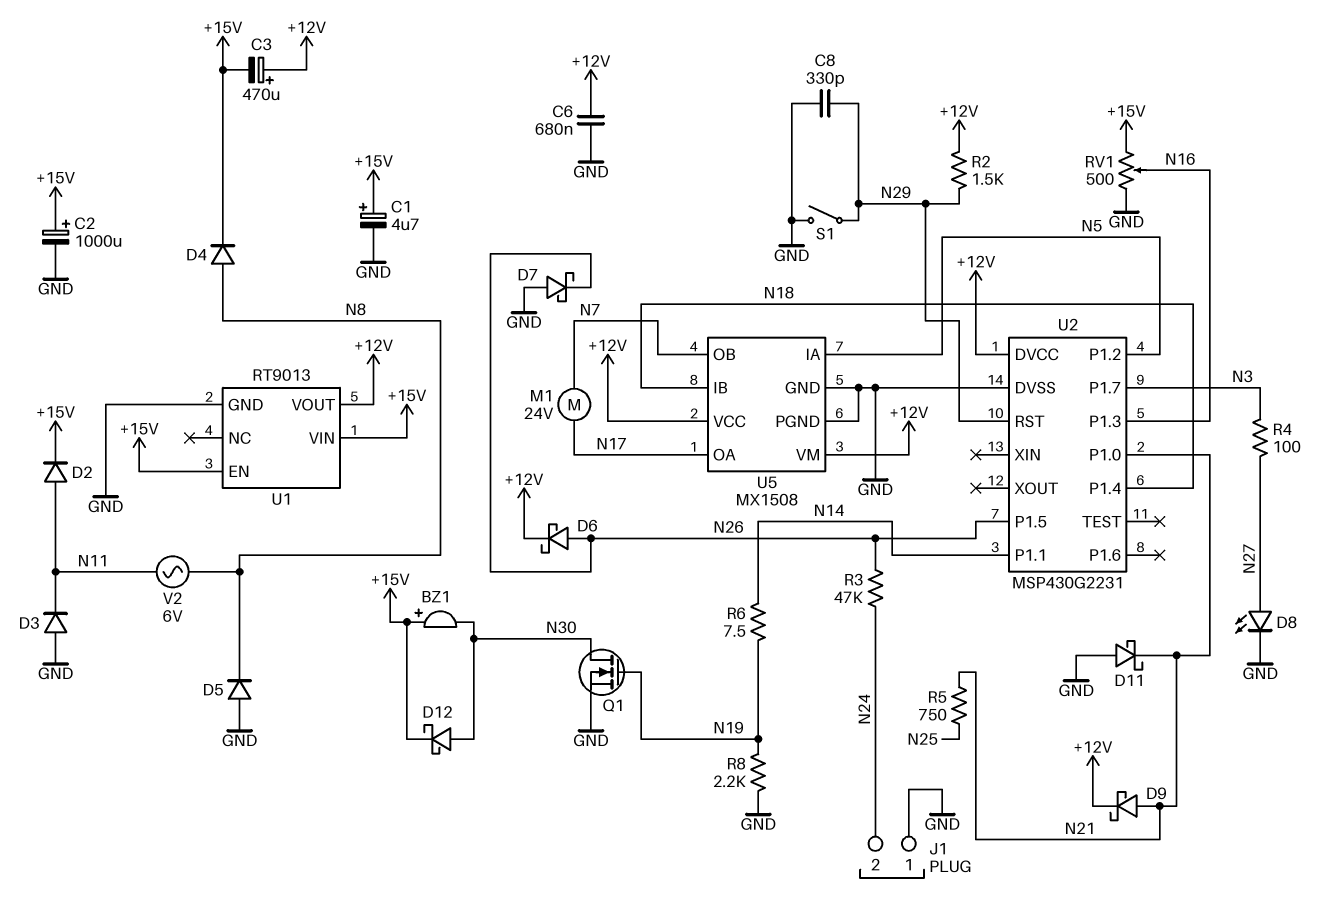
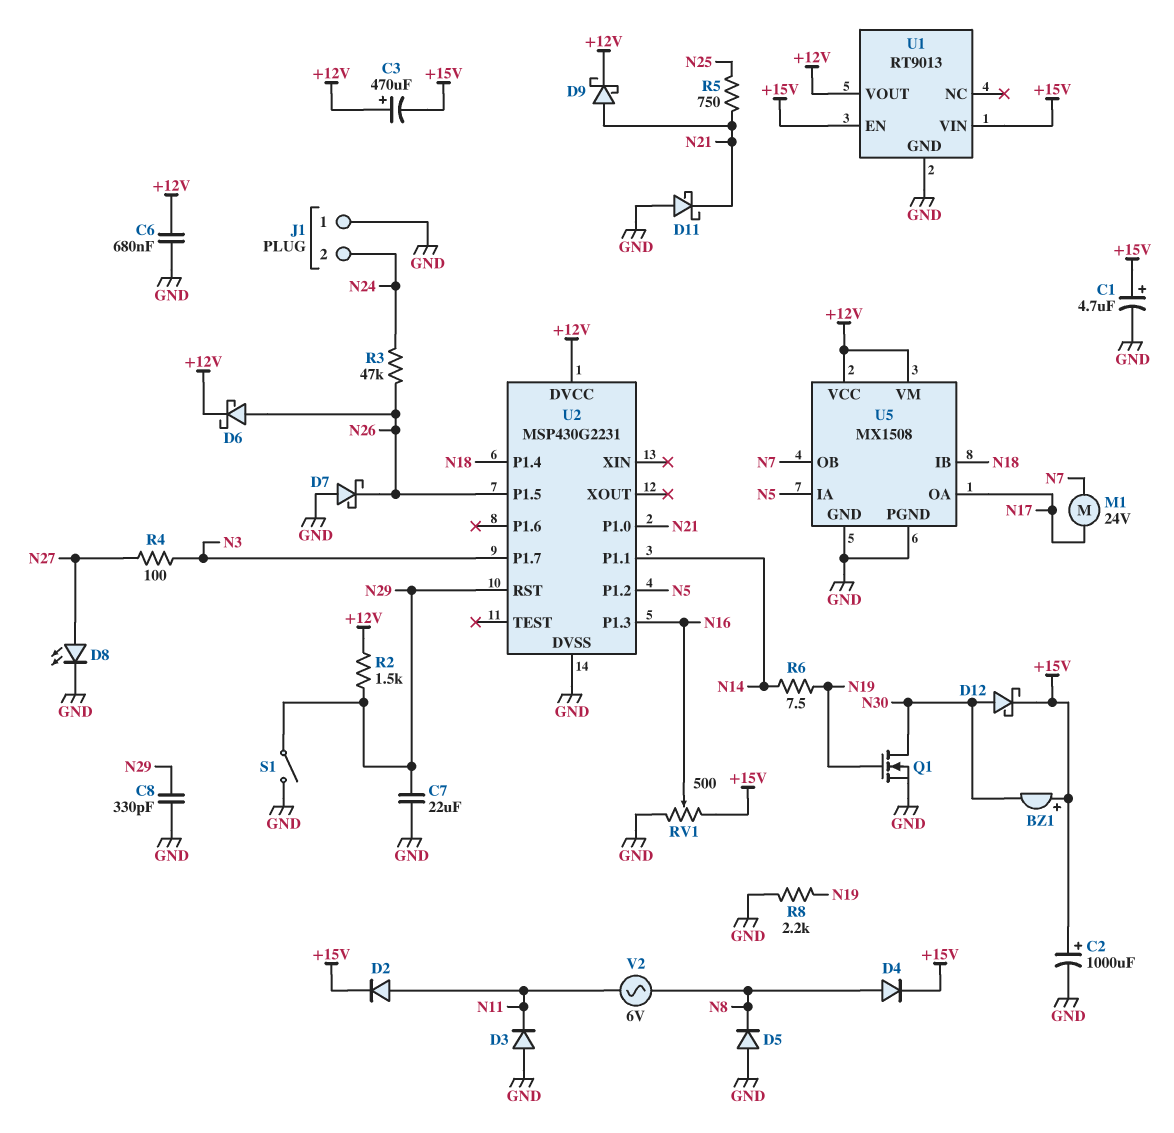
C7: none -> 22uF (GND, N29)

